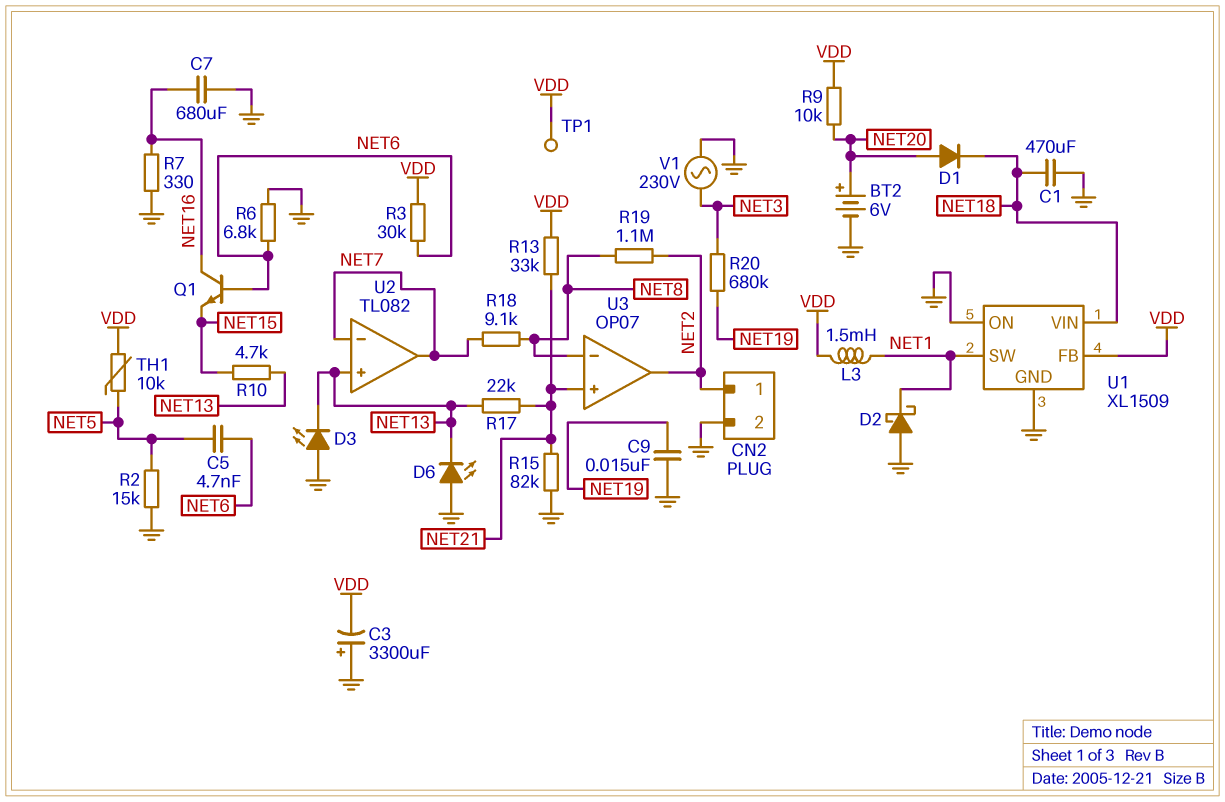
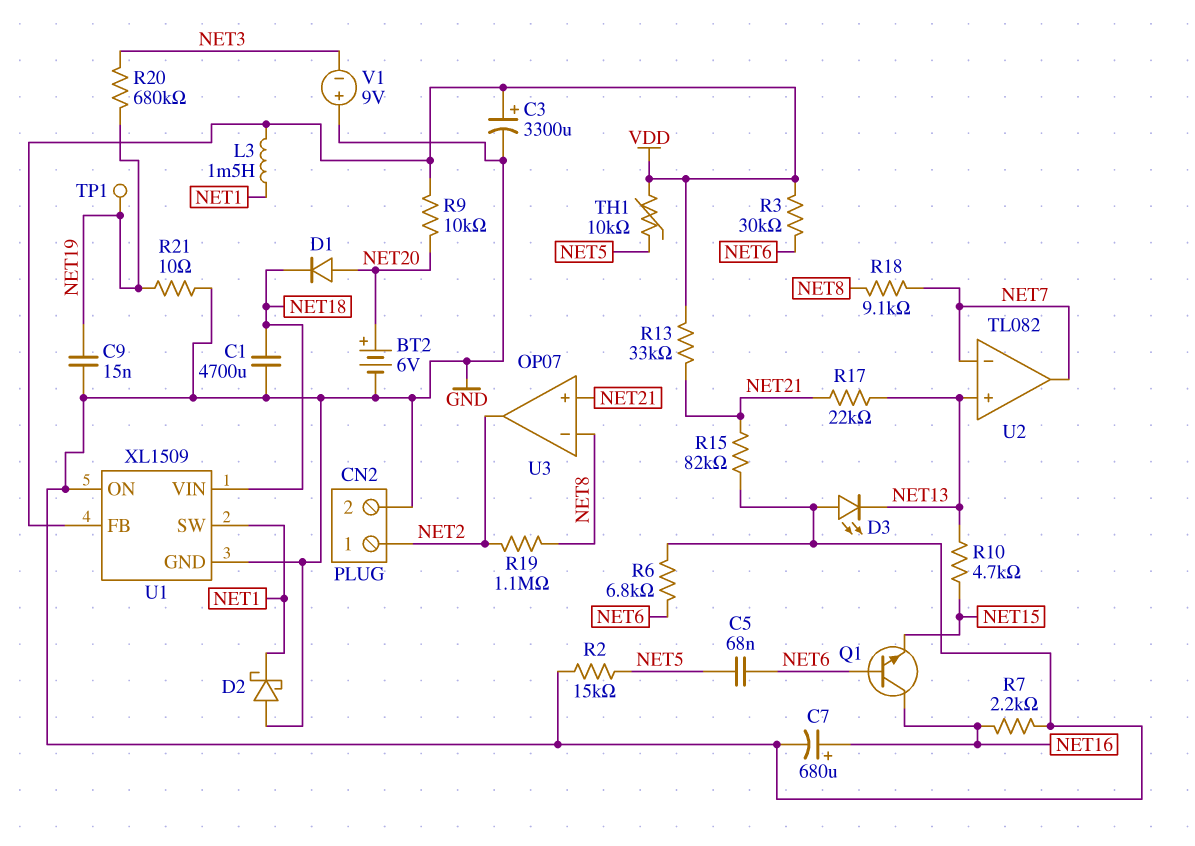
C1: 470uF (GND, NET18) -> 4700uF (GND, NET18)
C3: 3300uF (plus GND, minus VDD) -> 3300uF (plus VDD, minus GND)
C5: 4.7nF (NET5, NET6) -> 68nF (NET5, NET6)
C7: 680uF (GND, NET16) -> 680uF (plus NET16, minus GND)
D6: LED (A GND, K NET13) -> none
R7: 330 (GND, NET16) -> 2.2k (GND, NET16)
R21: none -> 10 (GND, NET19)
TP1: test point (VDD) -> test point (NET19)
V1: AC 230V (GND, NET3) -> 9V (plus GND, minus NET3)

